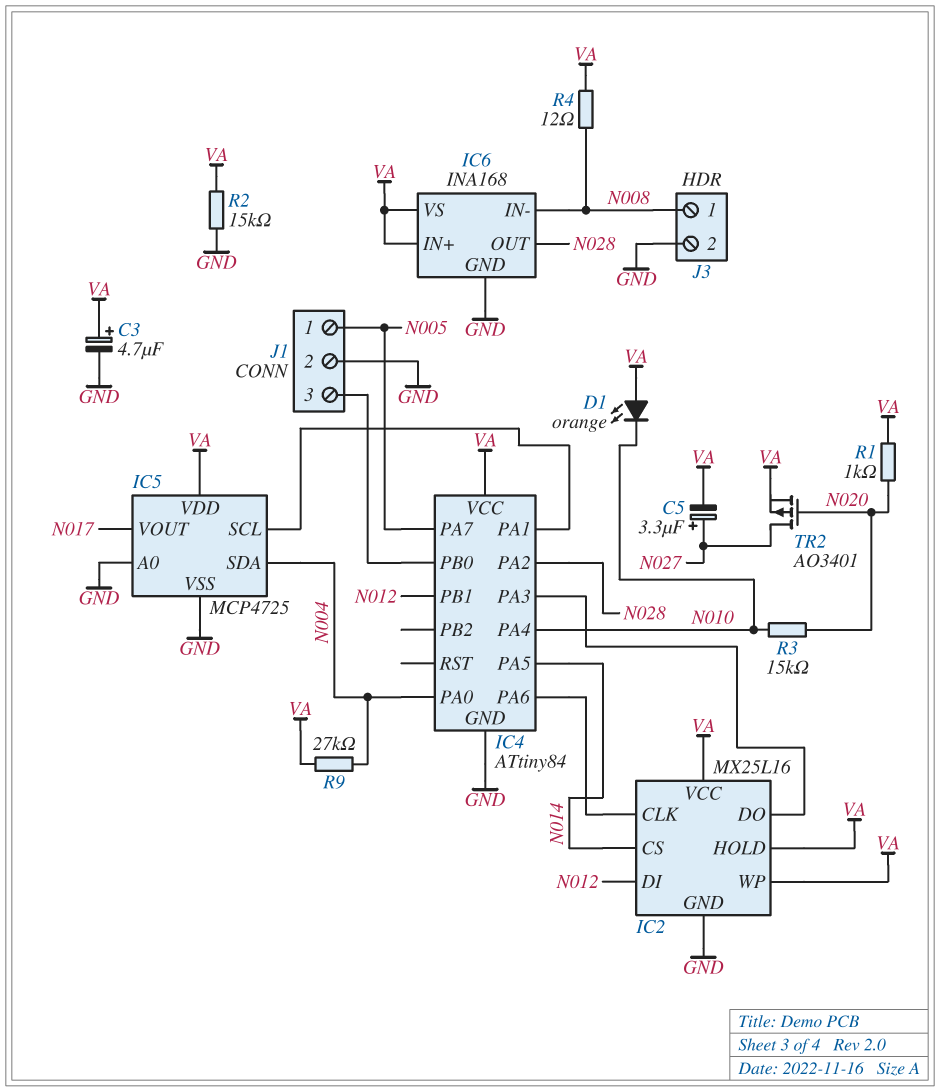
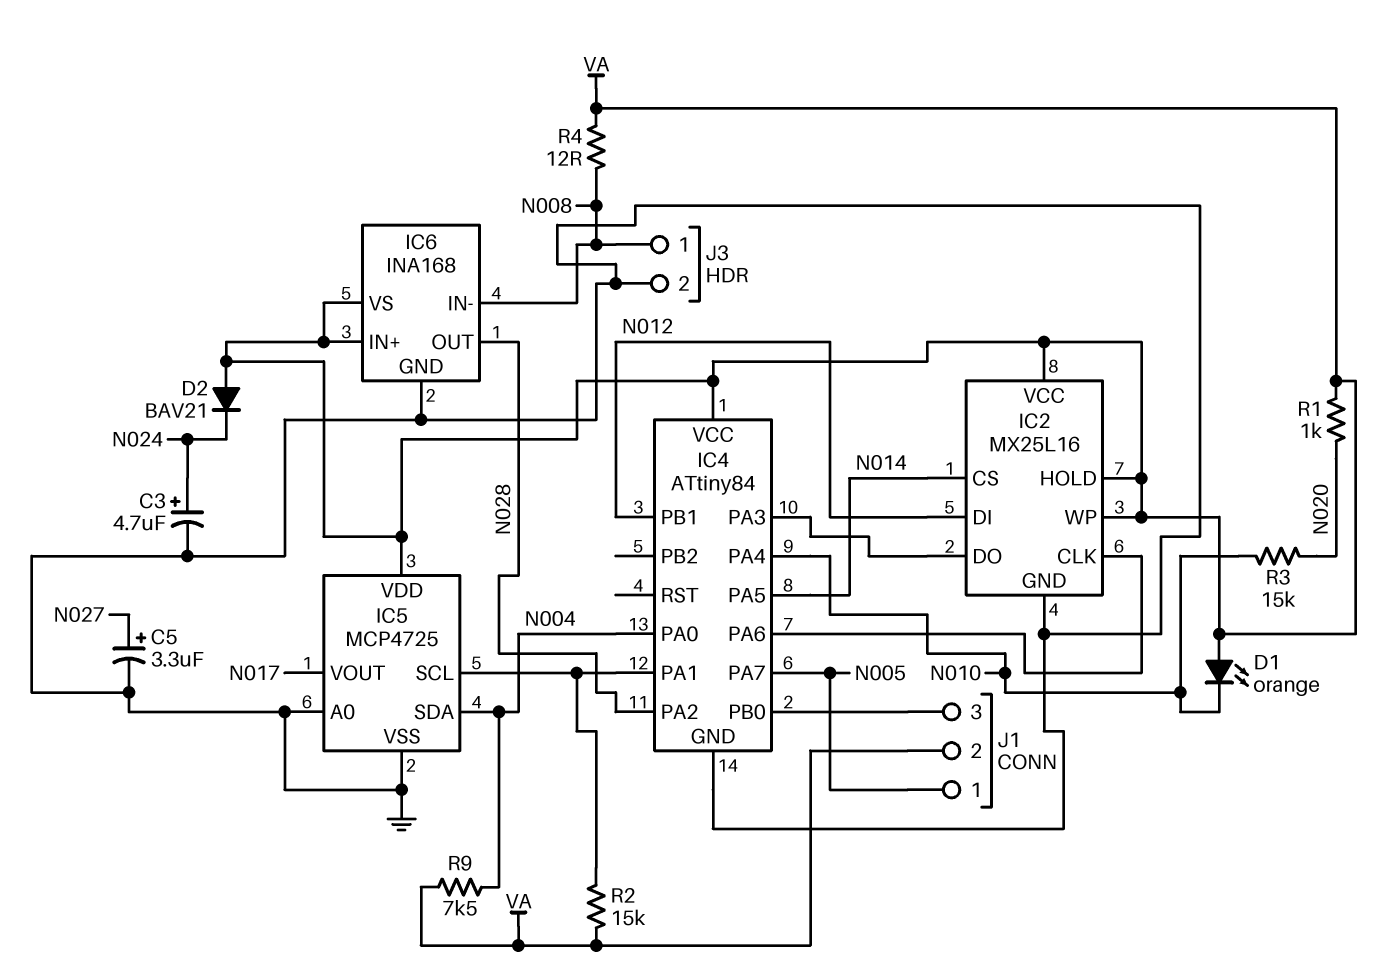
C3: 4.7uF (plus VA, minus GND) -> 4.7uF (plus N024, minus GND)
C5: 3.3uF (plus N027, minus VA) -> 3.3uF (plus N027, minus GND)
D2: none -> diode BAV21 (A VA, K N024)
J1 pin 2: GND -> VA
R2: 15k (GND, VA) -> 15k (IC4/PA1, VA)
R9: 27k (N004, VA) -> 7.5k (N004, VA)
TR2: PMOS AO3401 (G N020, D N027, S VA) -> none

